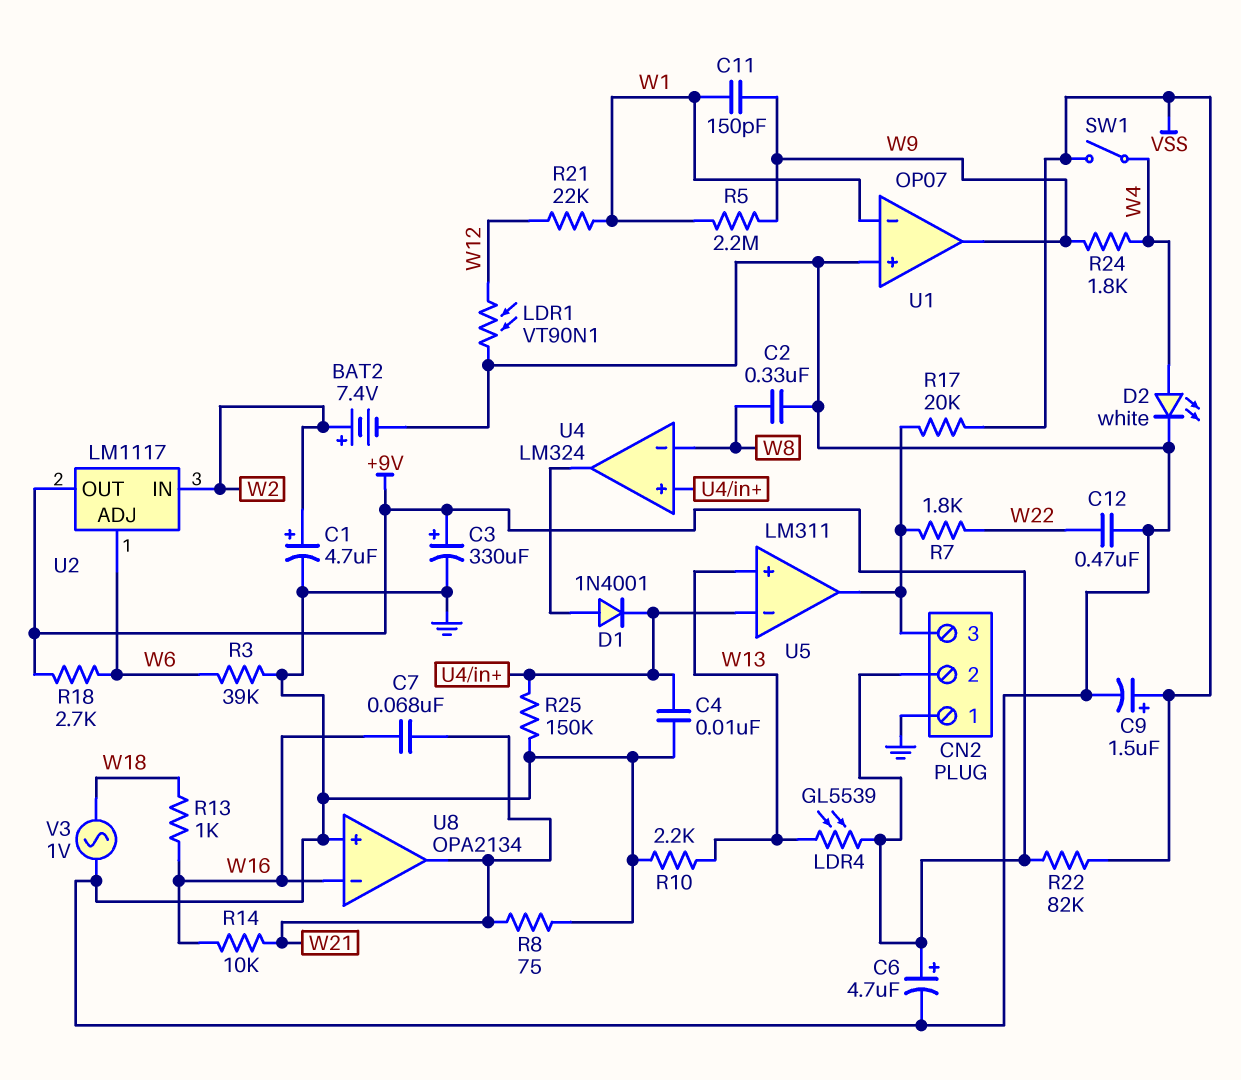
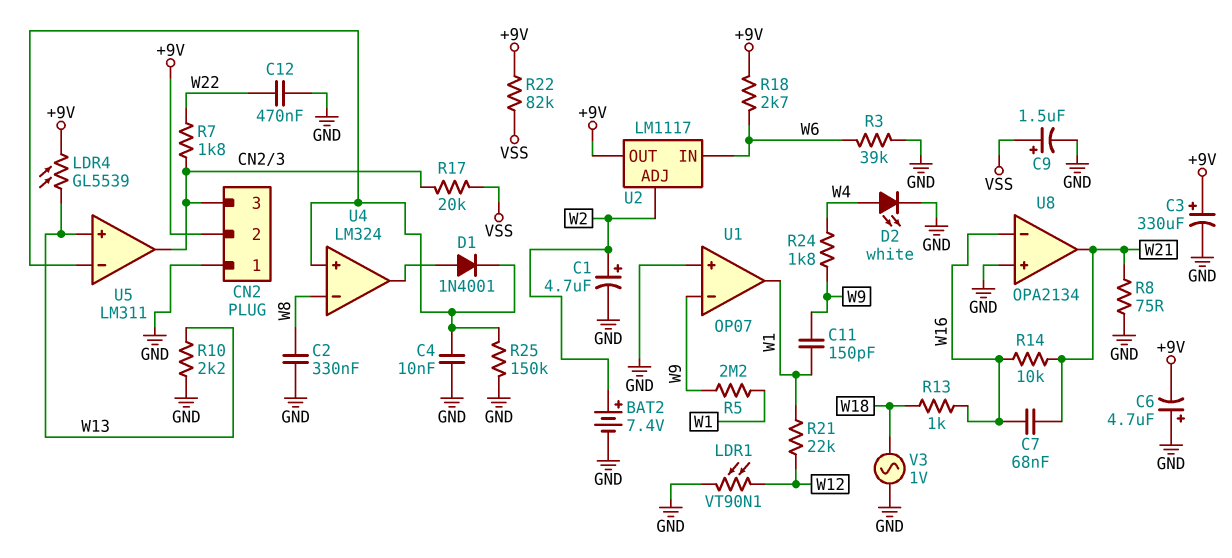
C6: 4.7uF (plus +9V, minus GND) -> 4.7uF (plus GND, minus +9V)
SW1: switch (VSS, W4) -> none
U1 pin in-: W1 -> W9
U1 pin out: W9 -> W1
U2 pin ADJ: W6 -> W2
U2 pin IN: W2 -> W6

